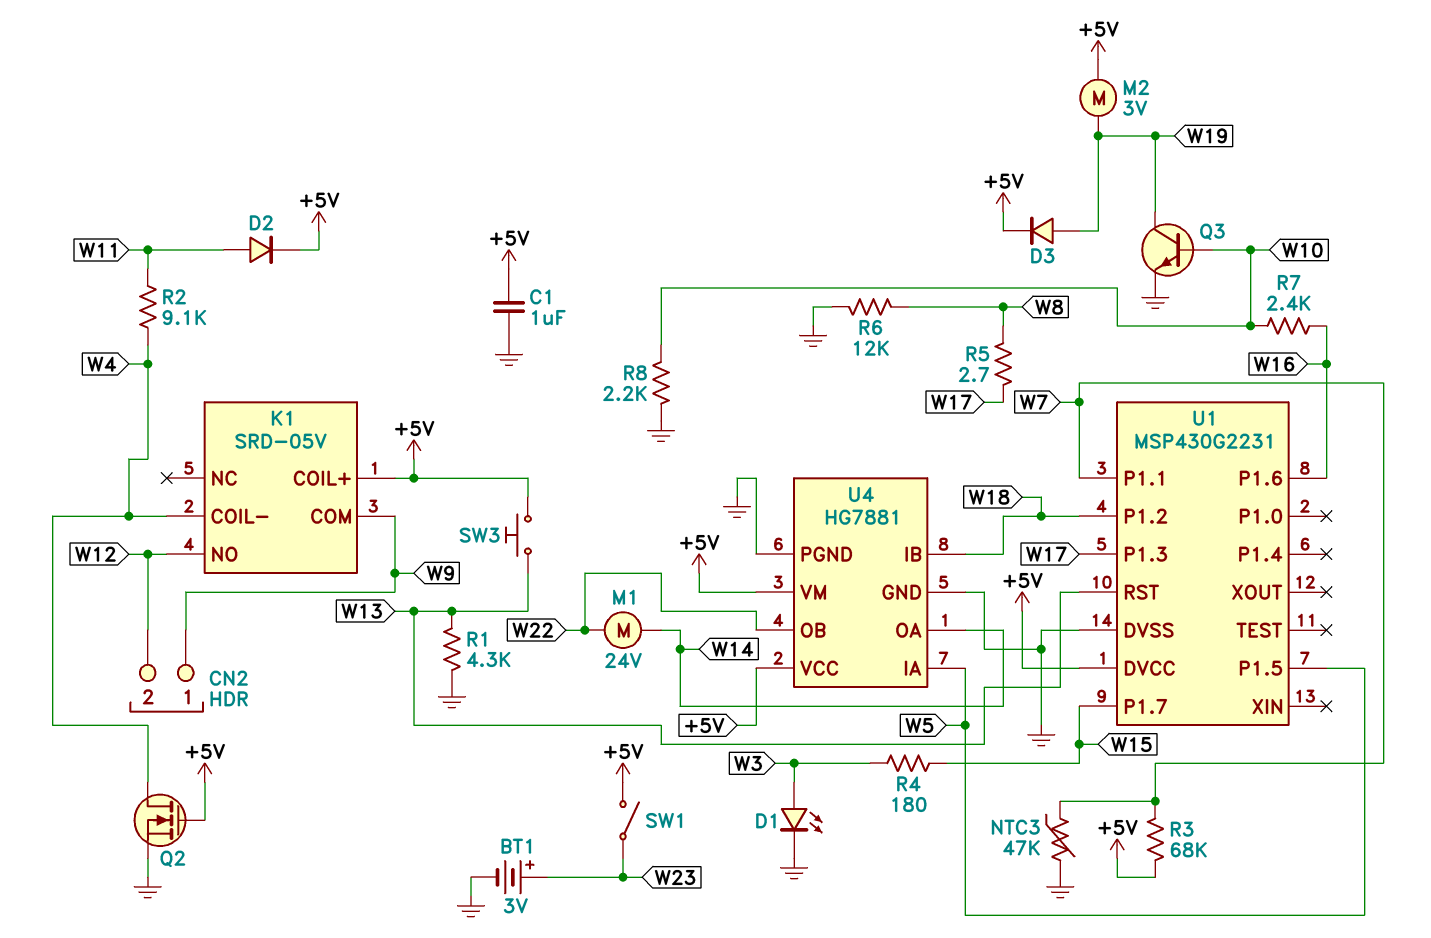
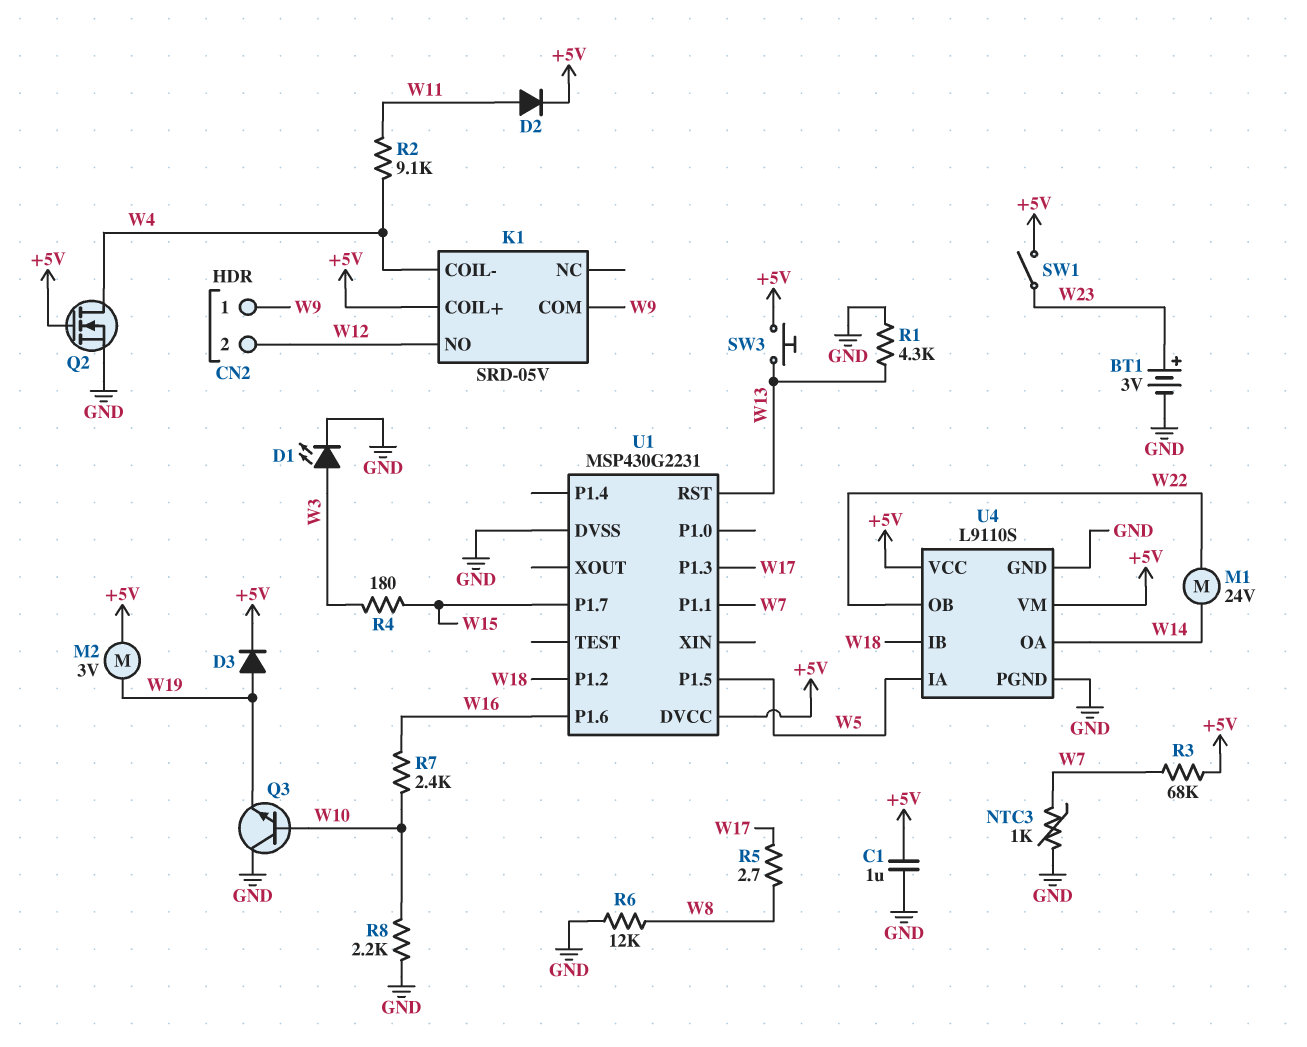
NTC3: 47k (GND, W7) -> 1k (GND, W7)
Q3: NPN (B W10, C W19, E GND) -> NPN (B W10, C GND, E W19)
U4: HG7881 -> L9110S

